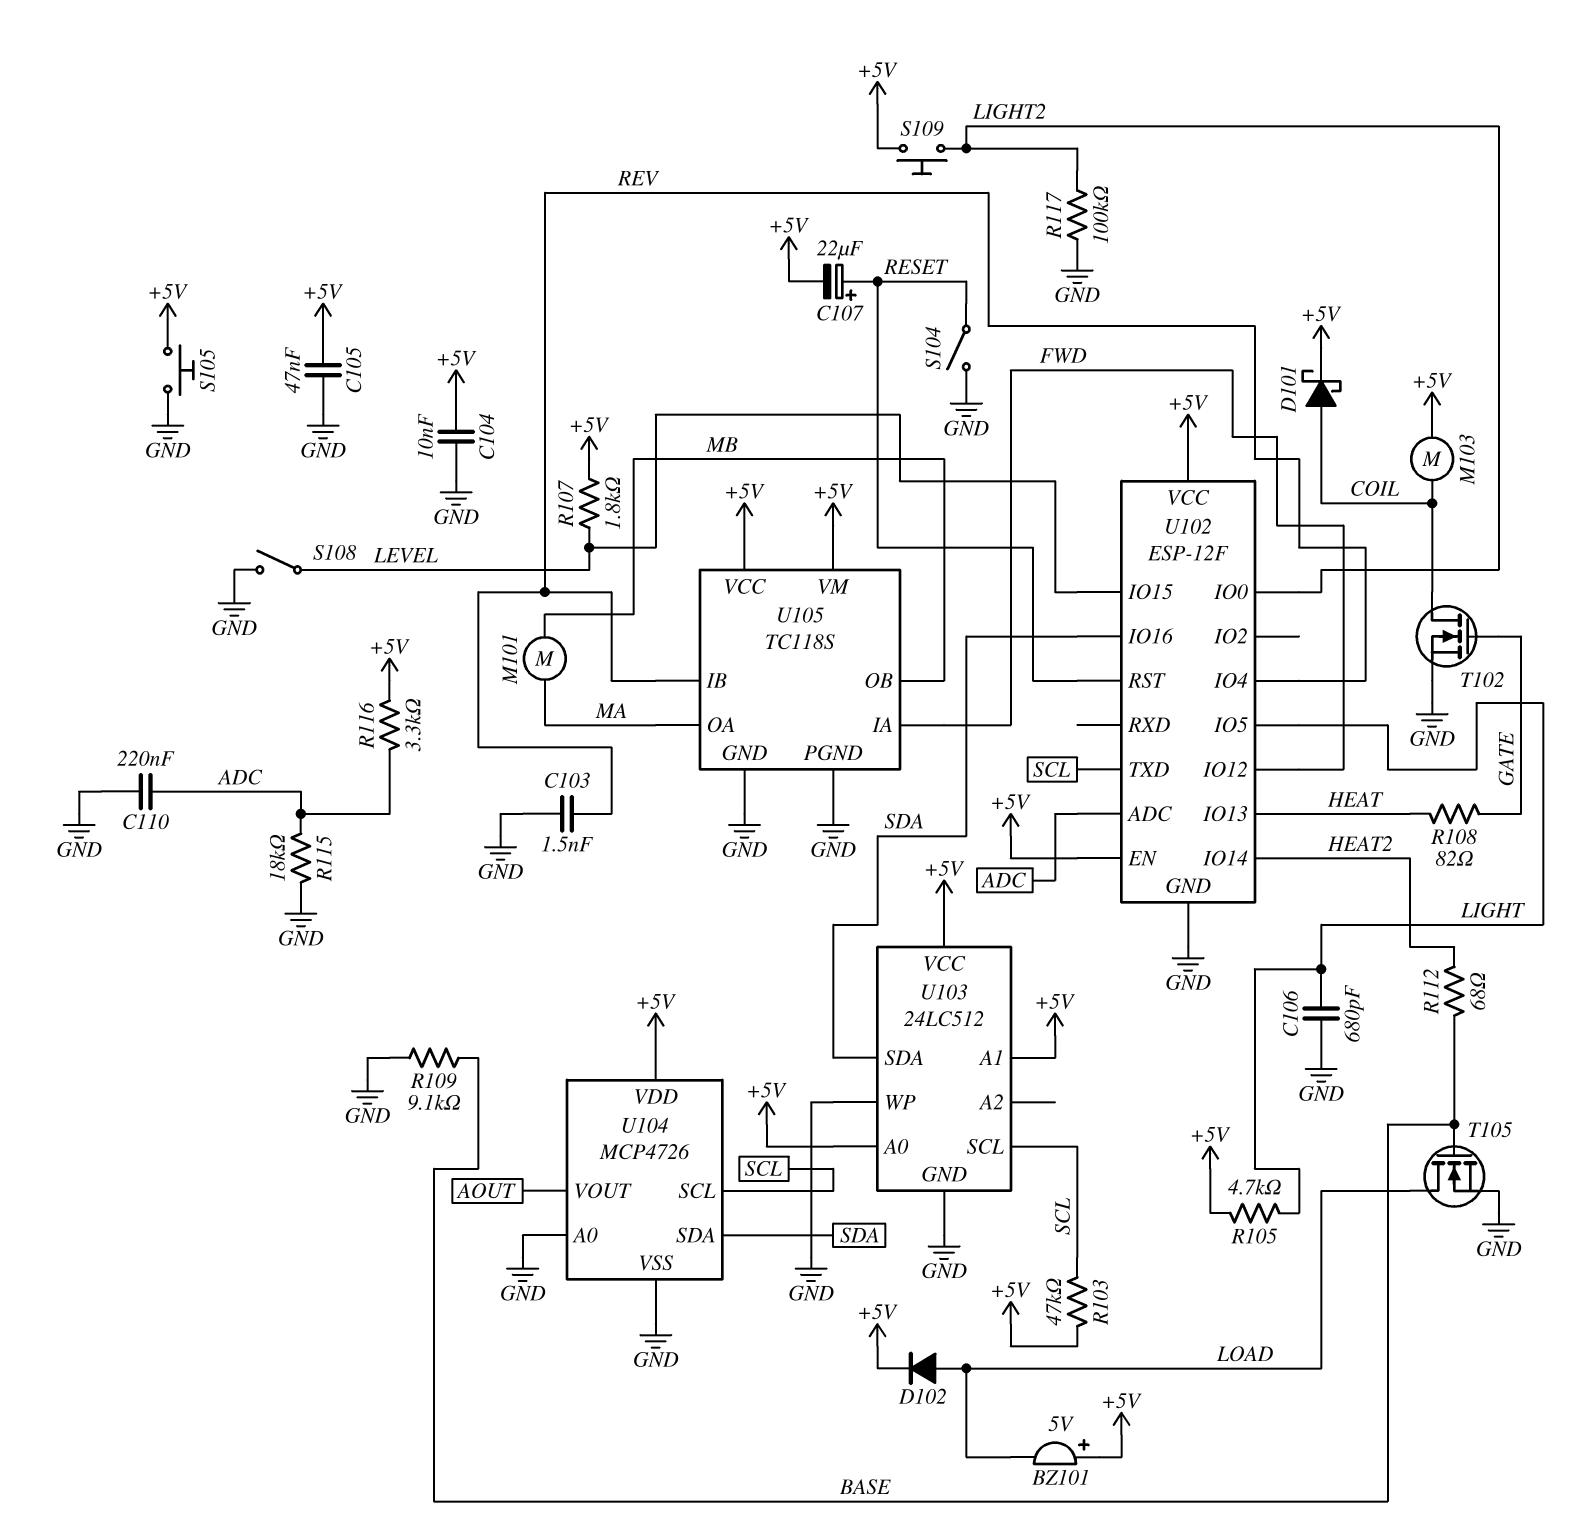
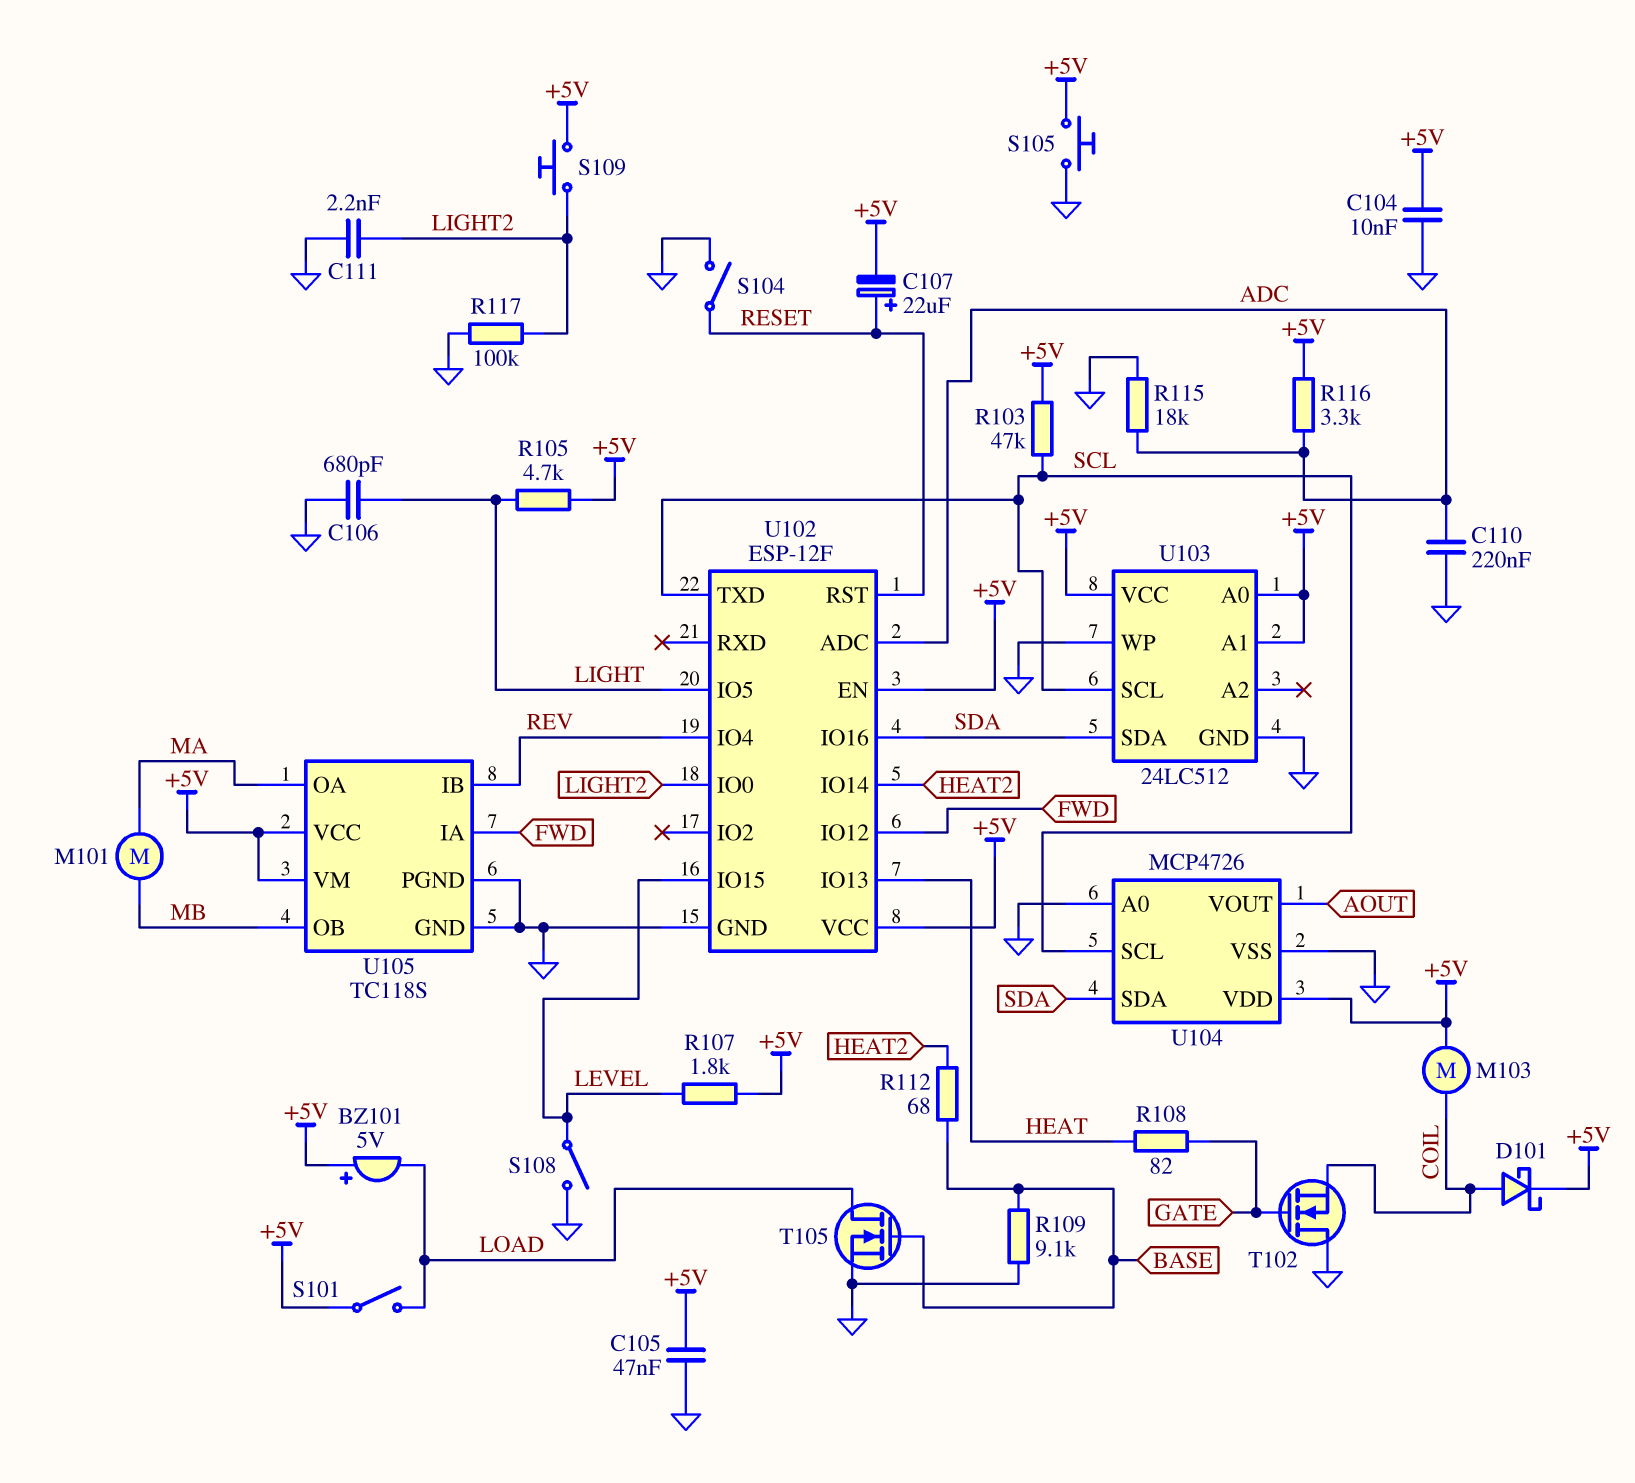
C103: 1.5nF (GND, REV) -> none
C111: none -> 2.2nF (GND, LIGHT2)
D102: diode (A LOAD, K +5V) -> none
S101: none -> switch (+5V, LOAD)
T102: NMOS (G GATE, D COIL, S GND) -> NMOS (G GATE, D GND, S COIL)

